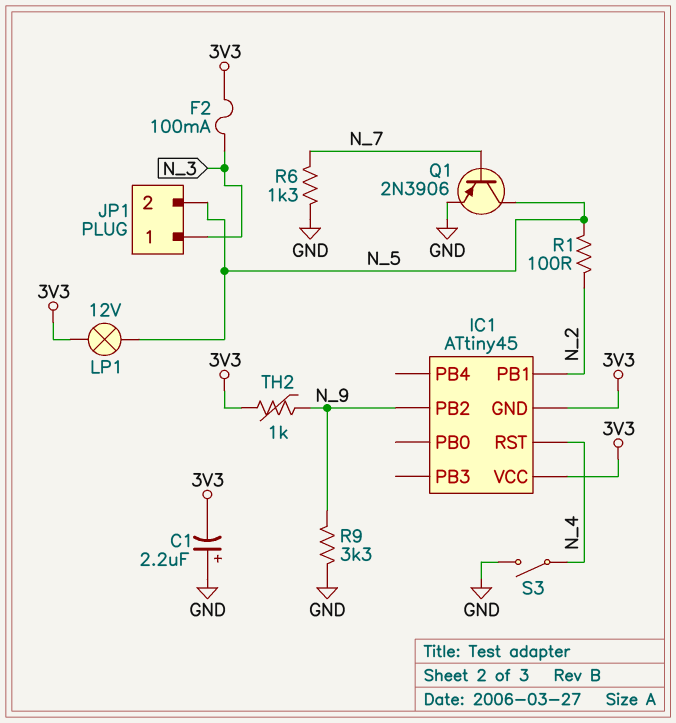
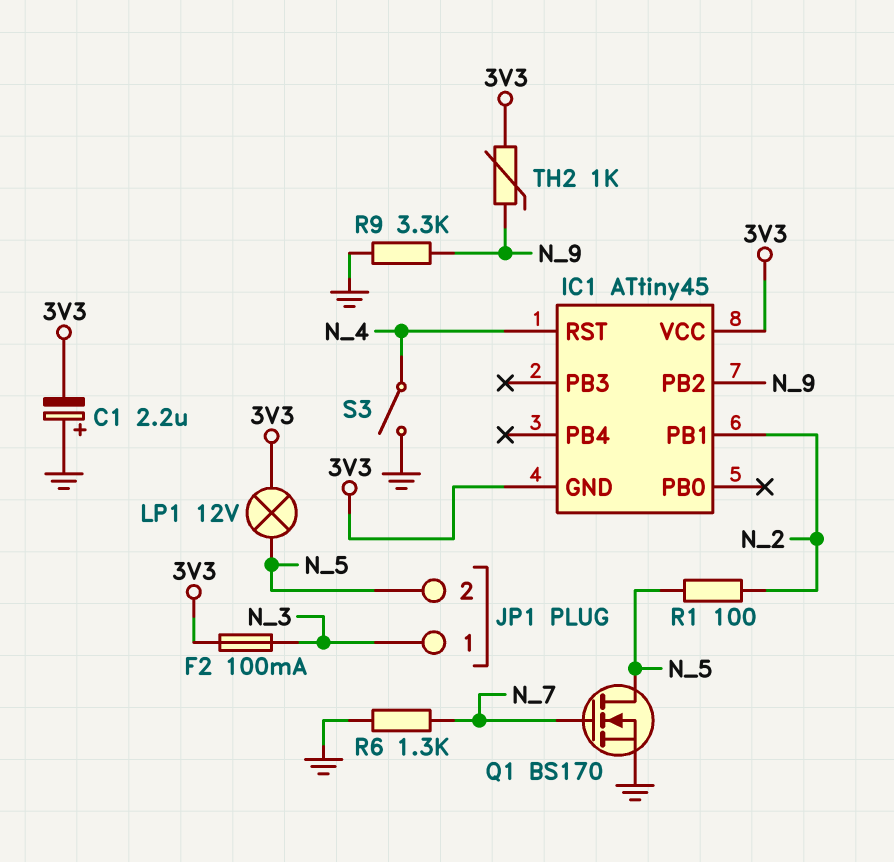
Q1: PNP 2N3906 (B N_7, C N_5, E GND) -> NMOS BS170 (G N_7, D N_5, S GND)

